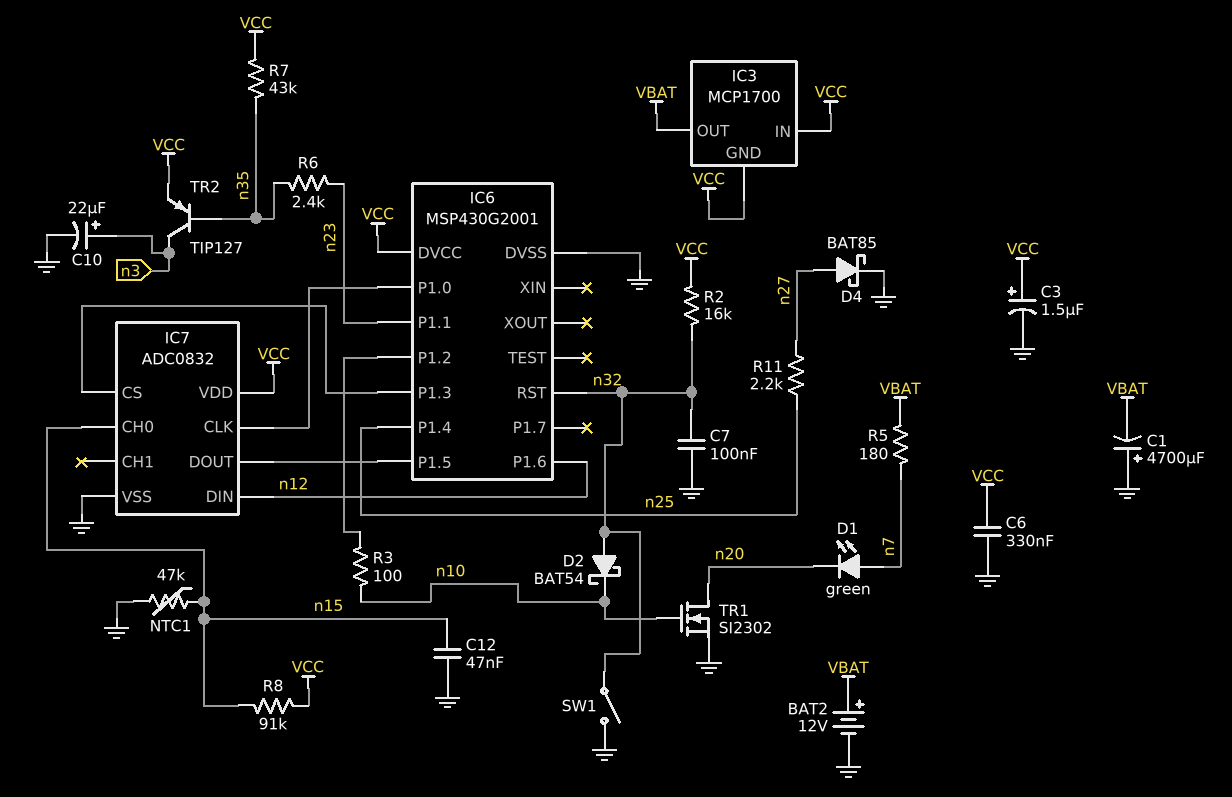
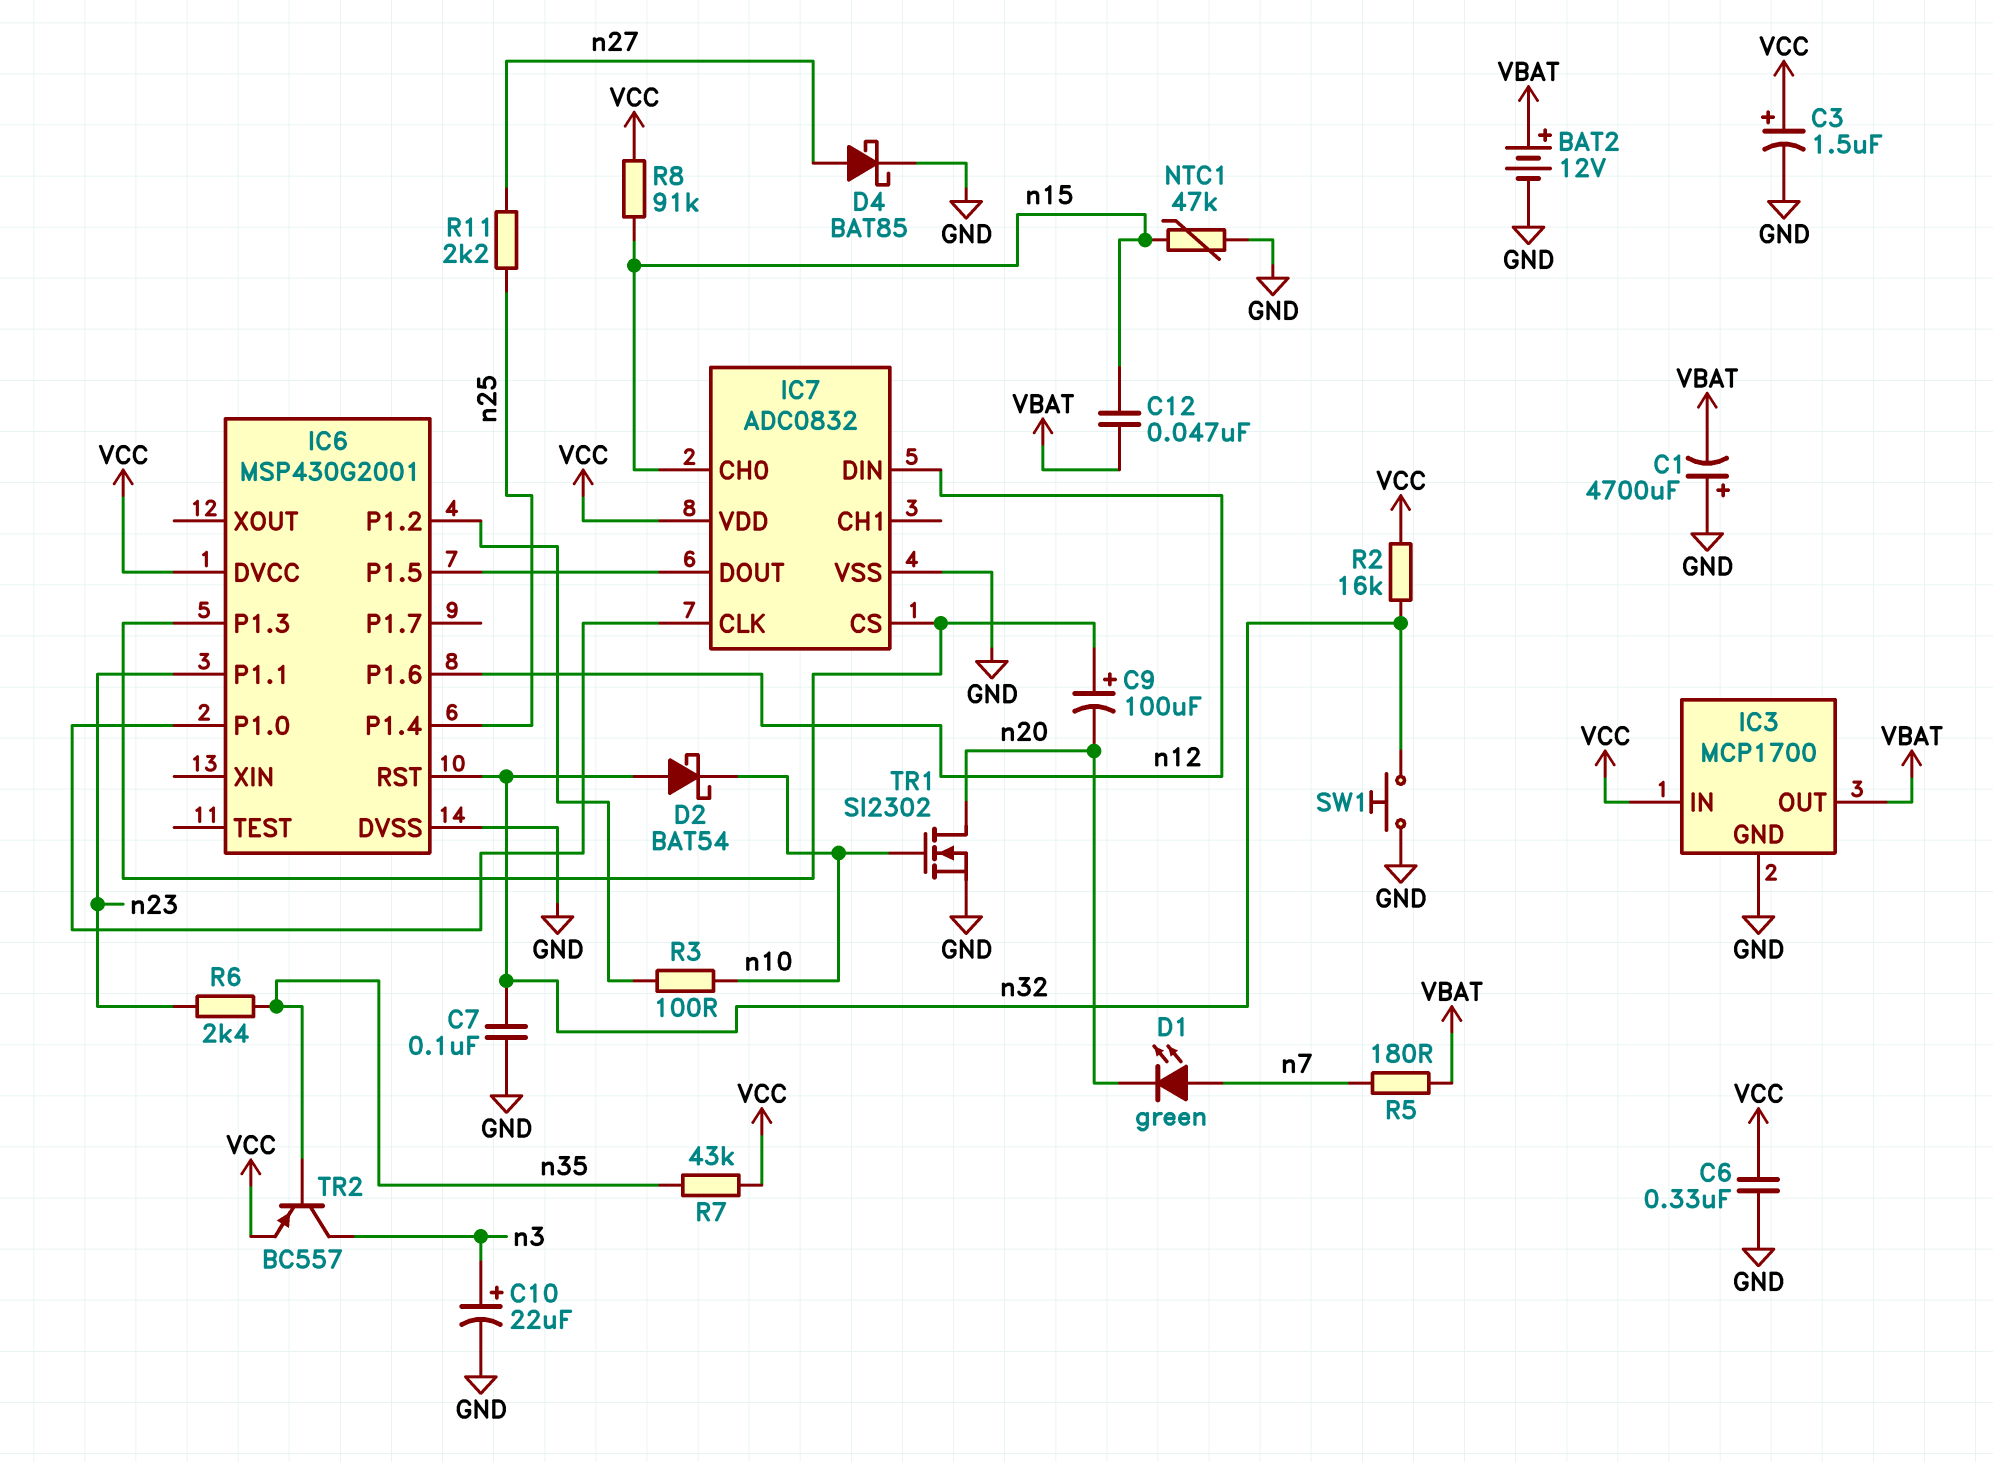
C9: none -> 100uF (plus IC6/P1.3, minus n20)
C12: 47nF (GND, n15) -> 47nF (VBAT, n15)
IC3 pin GND: VCC -> GND
SW1: switch (GND, n32) -> button (GND, n32)
TR2: PNP TIP127 (B n35, C n3, E VCC) -> PNP BC557 (B n35, C n3, E VCC)

